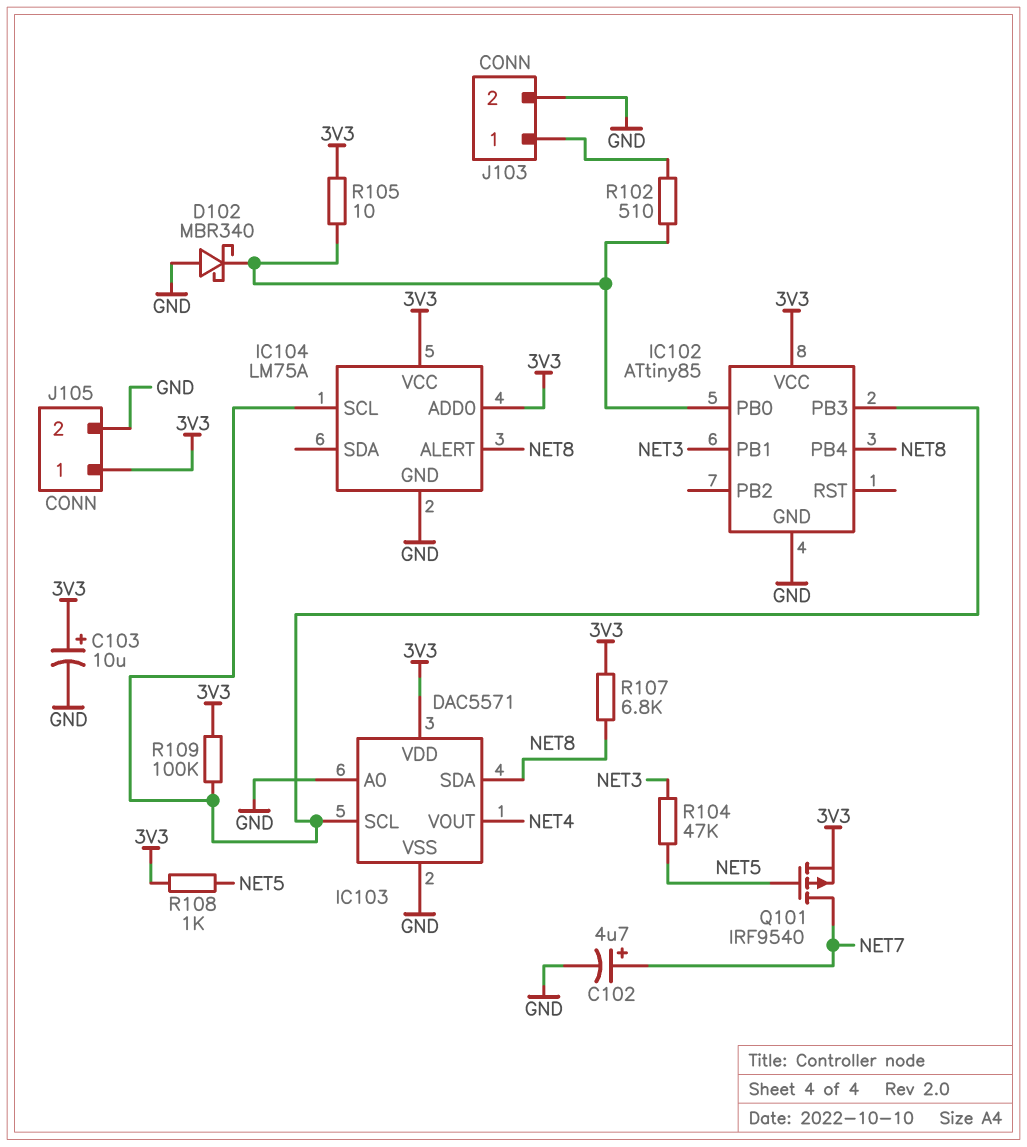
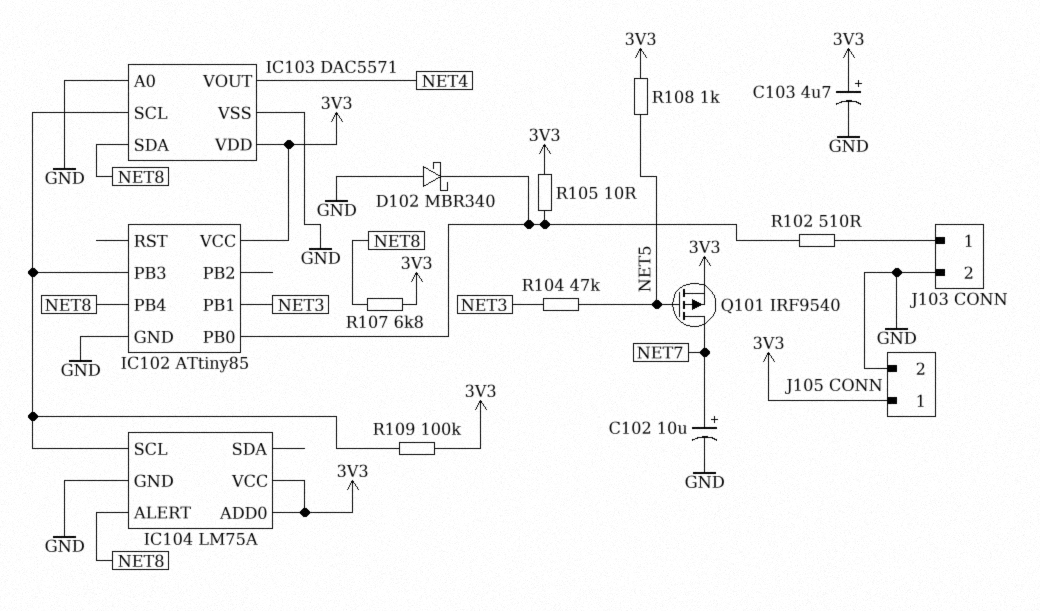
C102: 4.7uF (plus NET7, minus GND) -> 10uF (plus NET7, minus GND)
C103: 10uF (plus 3V3, minus GND) -> 4.7uF (plus 3V3, minus GND)

